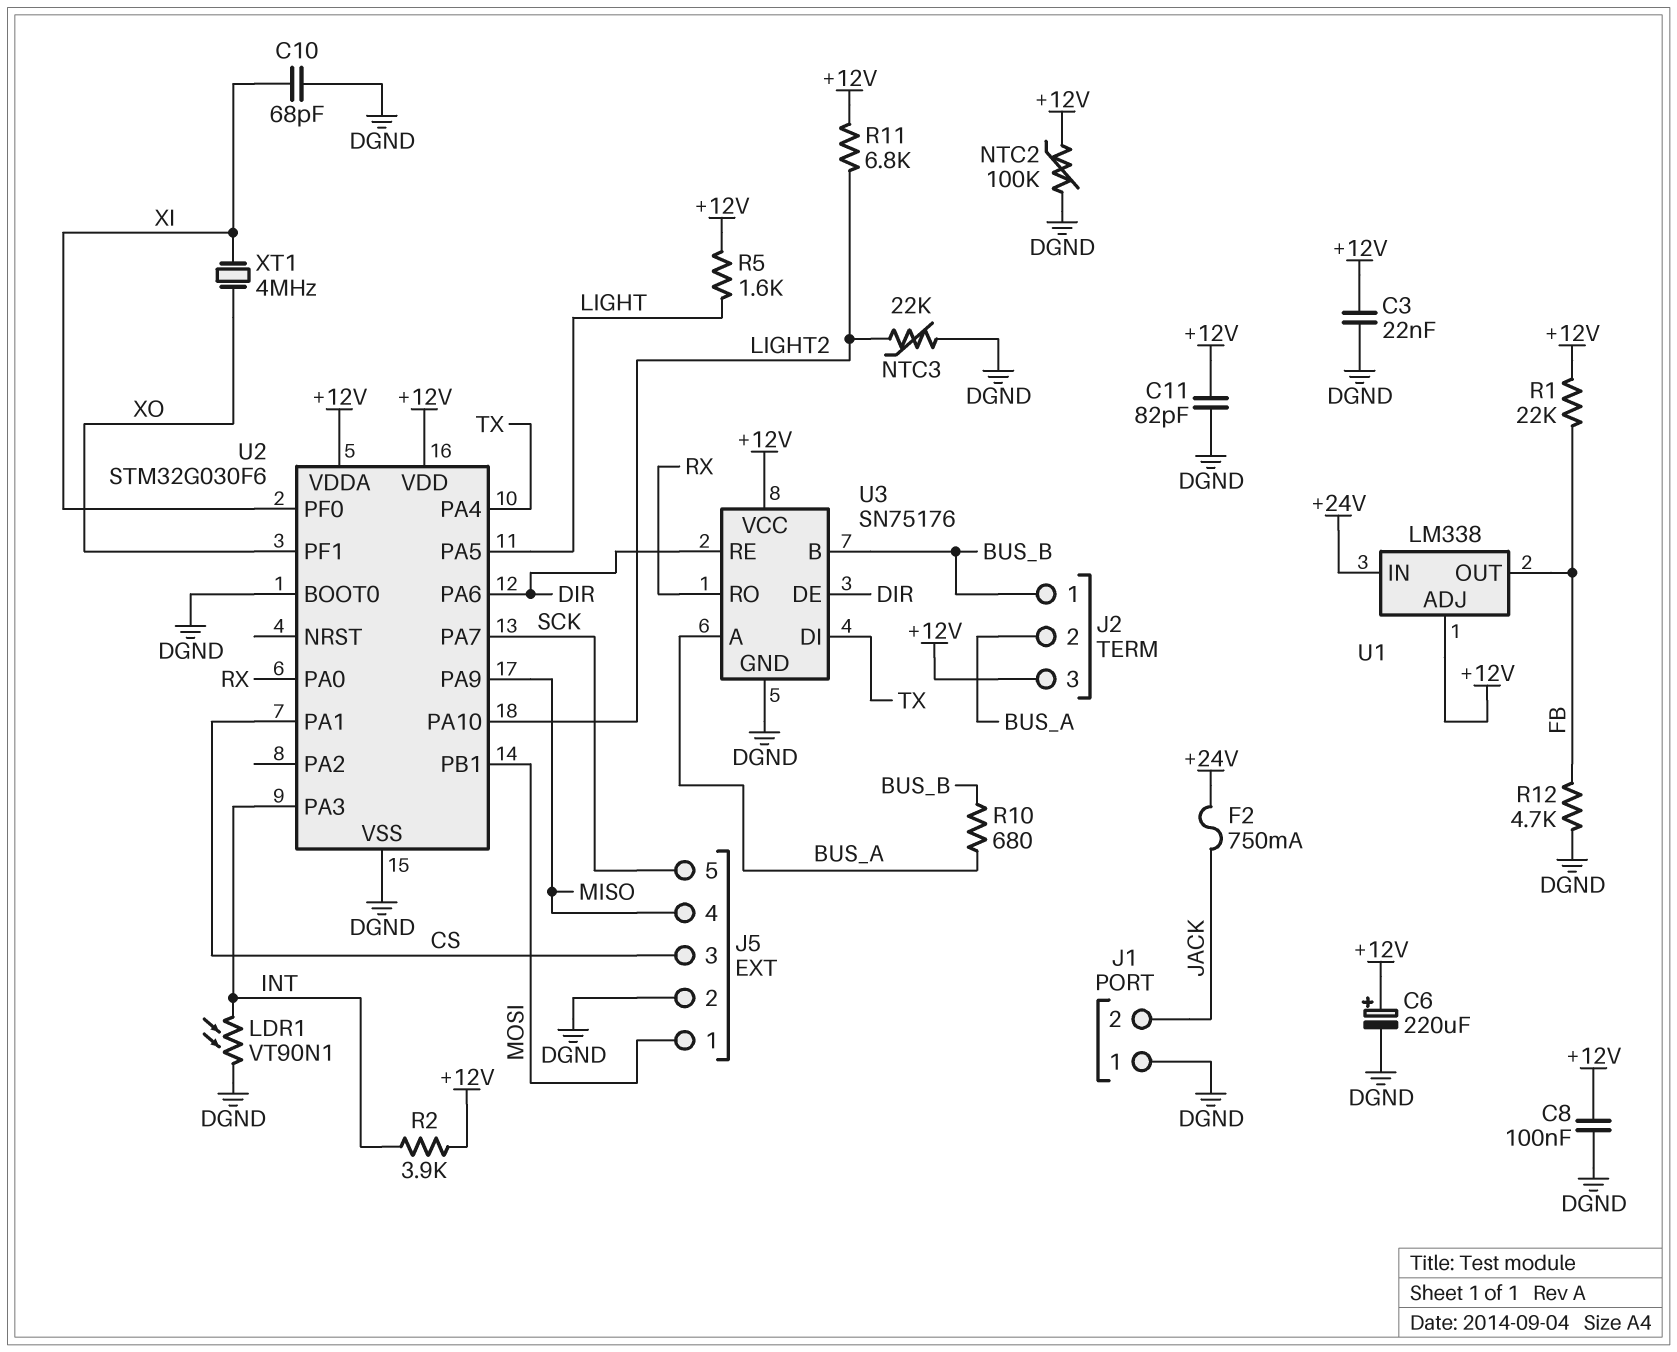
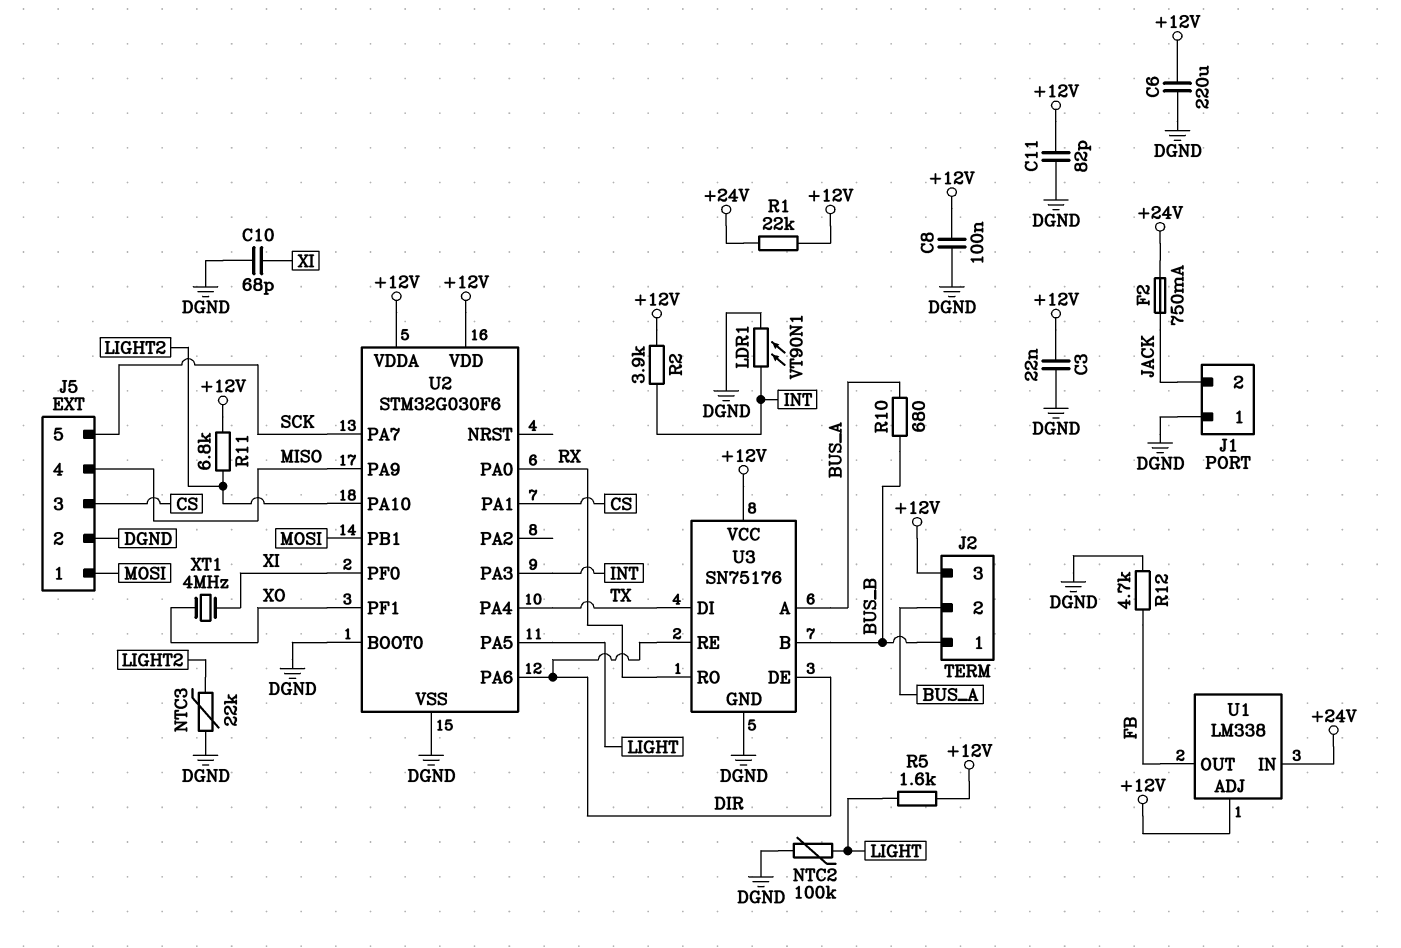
C6: 220uF (plus +12V, minus DGND) -> 220uF (+12V, DGND)
NTC2: 100k (+12V, DGND) -> 100k (DGND, LIGHT)
R1: 22k (+12V, FB) -> 22k (+12V, +24V)

